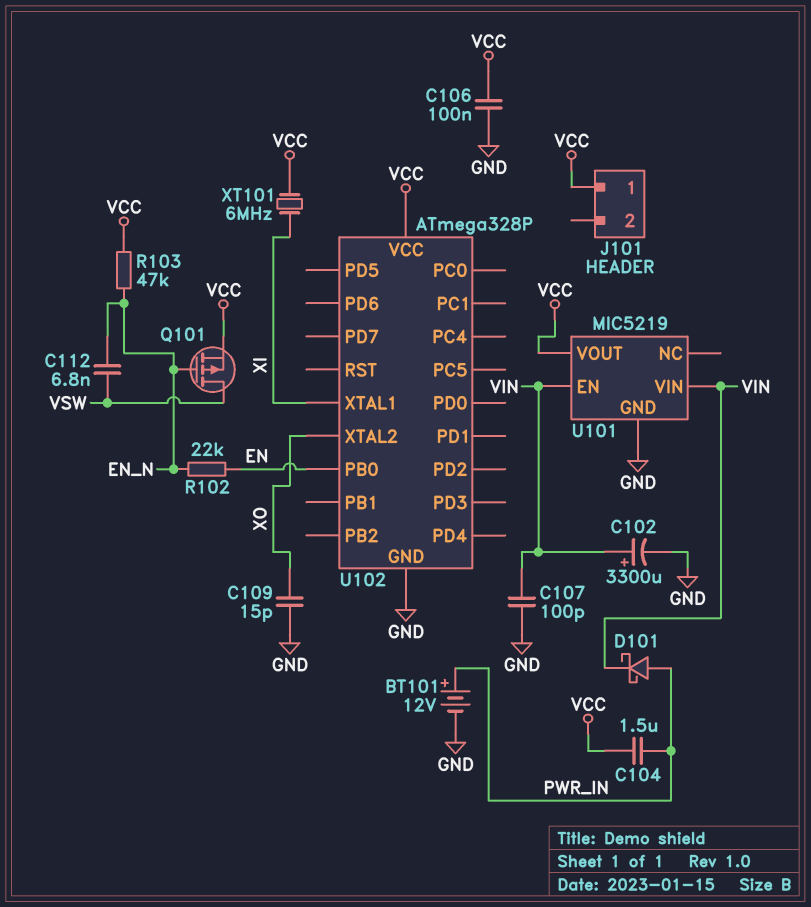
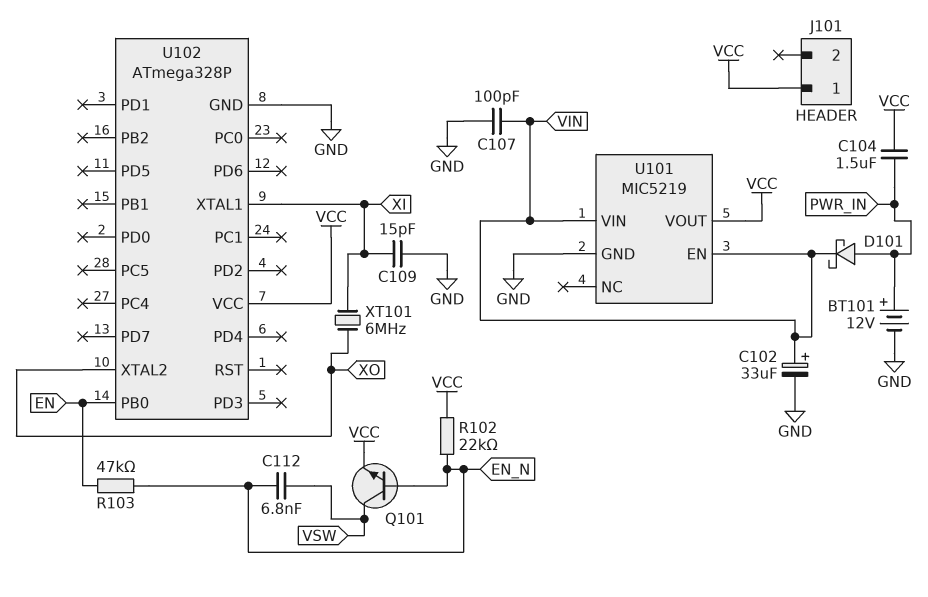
C102: 3300uF (plus VIN, minus GND) -> 33uF (plus VIN, minus GND)
C106: 100nF (GND, VCC) -> none
C109: 15pF (GND, XO) -> 15pF (GND, XI)
Q101: PMOS (G EN_N, D VSW, S VCC) -> NPN (B EN_N, C VSW, E VCC)
R102: 22k (EN, EN_N) -> 22k (EN_N, VCC)
R103: 47k (EN_N, VCC) -> 47k (EN, EN_N)
XT101: 6MHz (VCC, XI) -> 6MHz (XI, XO)

